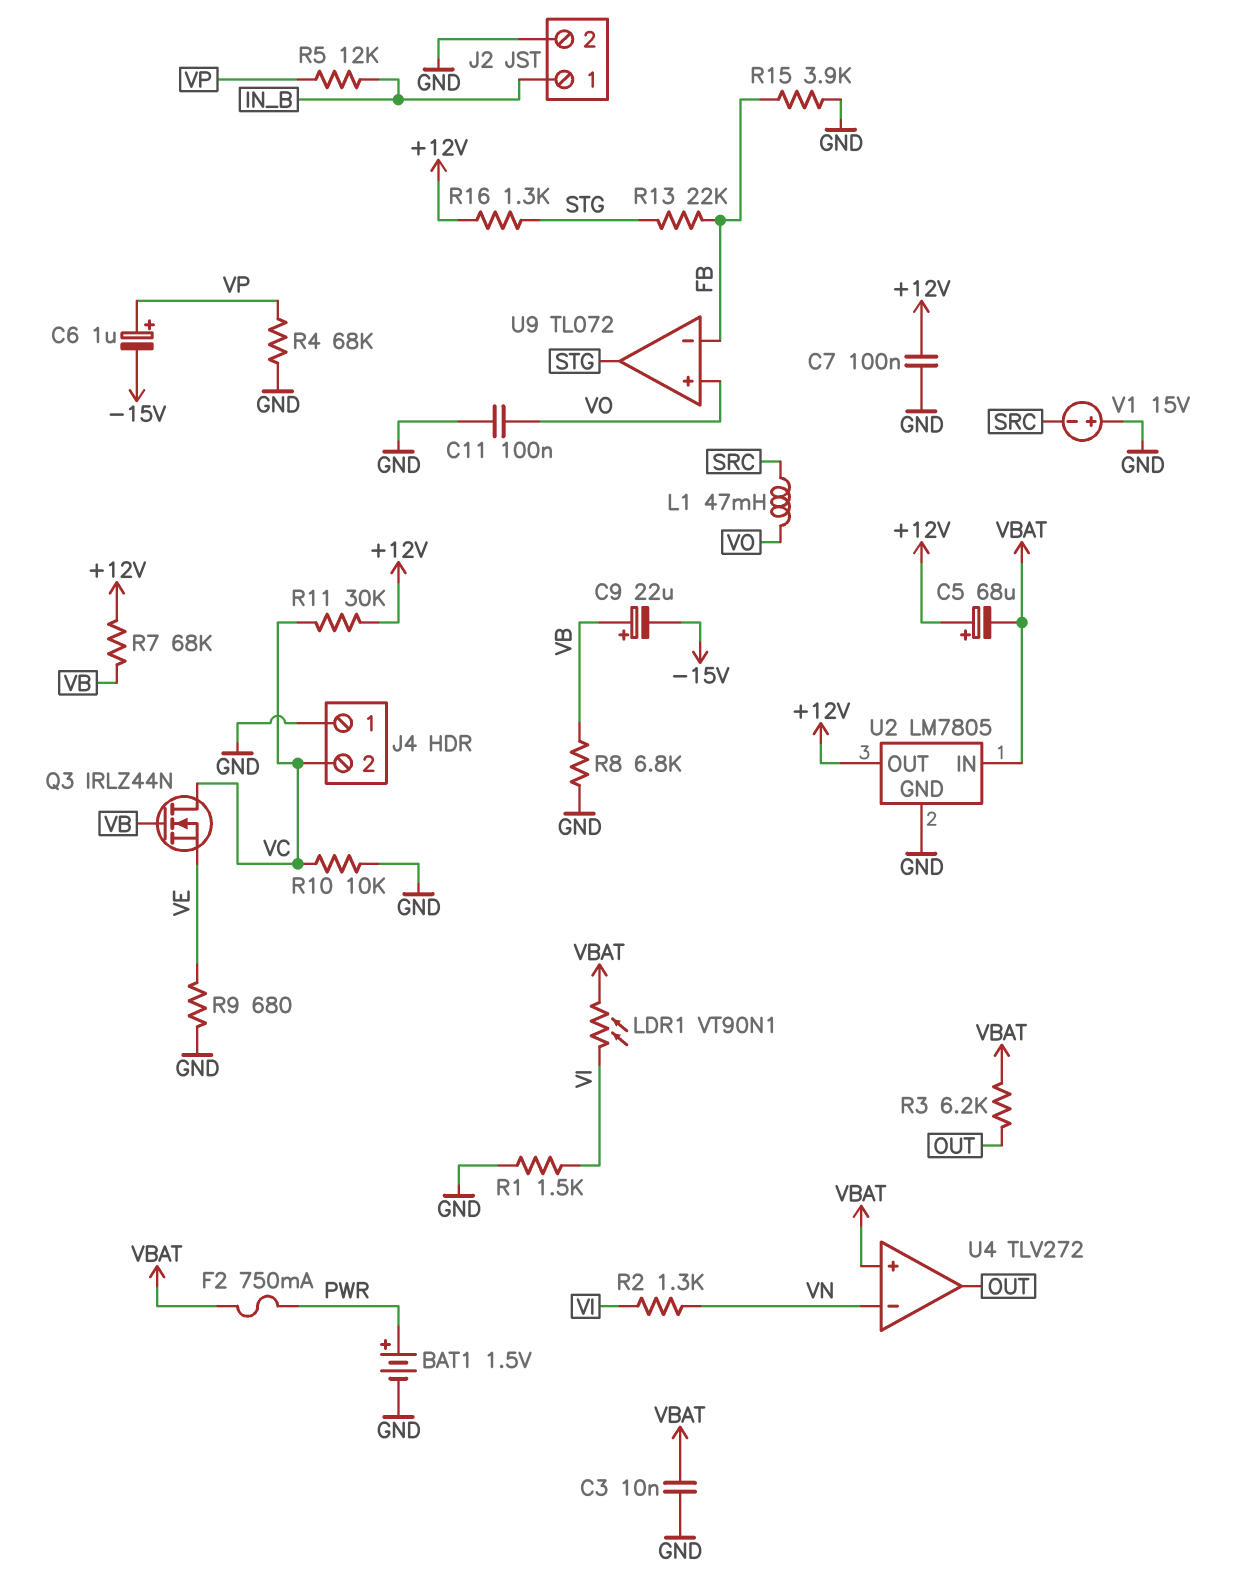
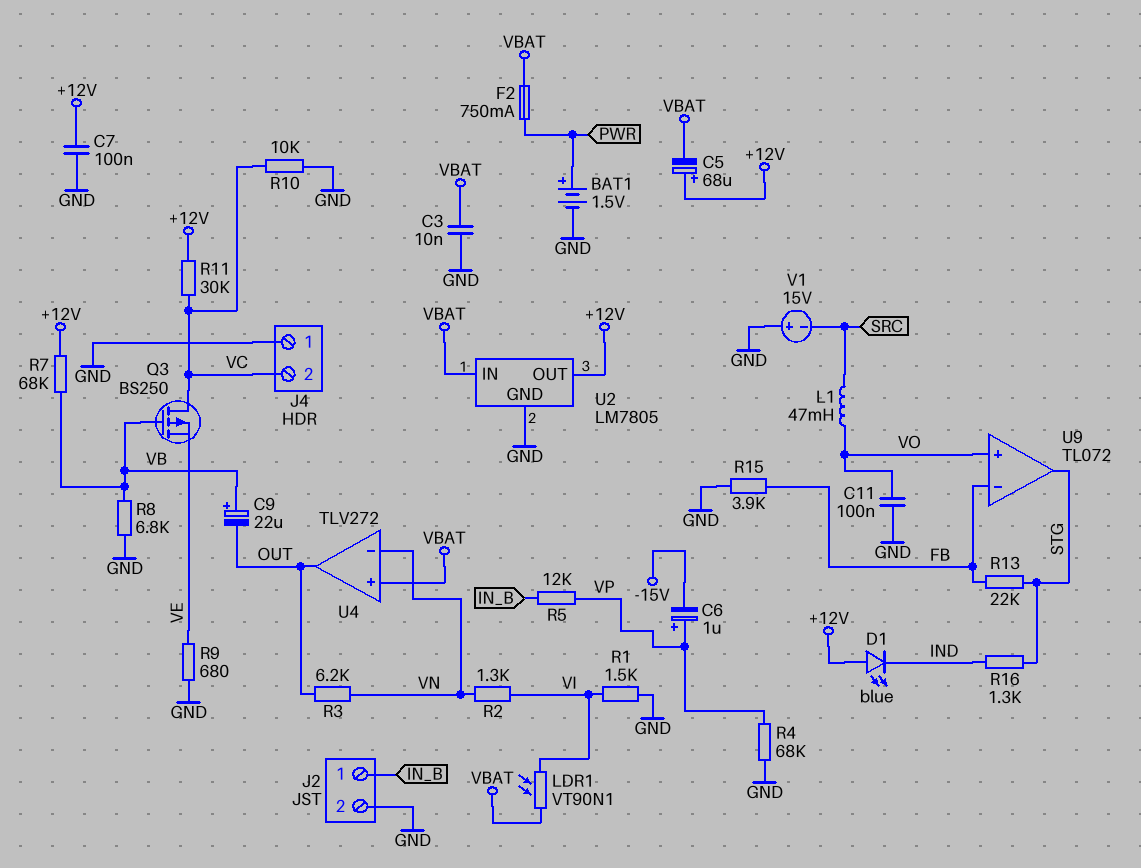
C9: 22uF (plus VB, minus -15V) -> 22uF (plus VB, minus OUT)
D1: none -> LED blue (A +12V, K IND)
Q3: NMOS IRLZ44N (G VB, D VC, S VE) -> PMOS BS250 (G VB, D VC, S VE)
R3: 6.2k (OUT, VBAT) -> 6.2k (OUT, VN)
R16: 1.3k (+12V, STG) -> 1.3k (IND, STG)

